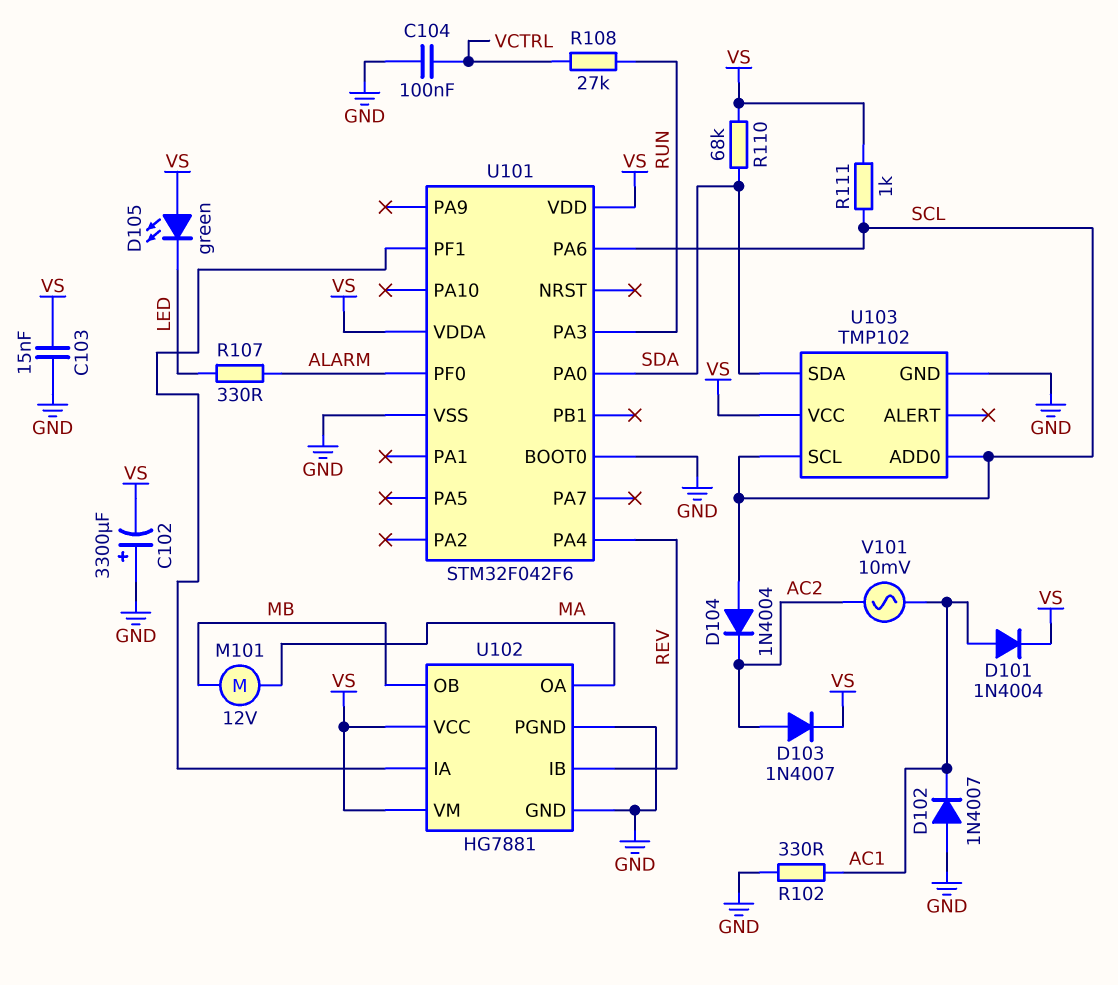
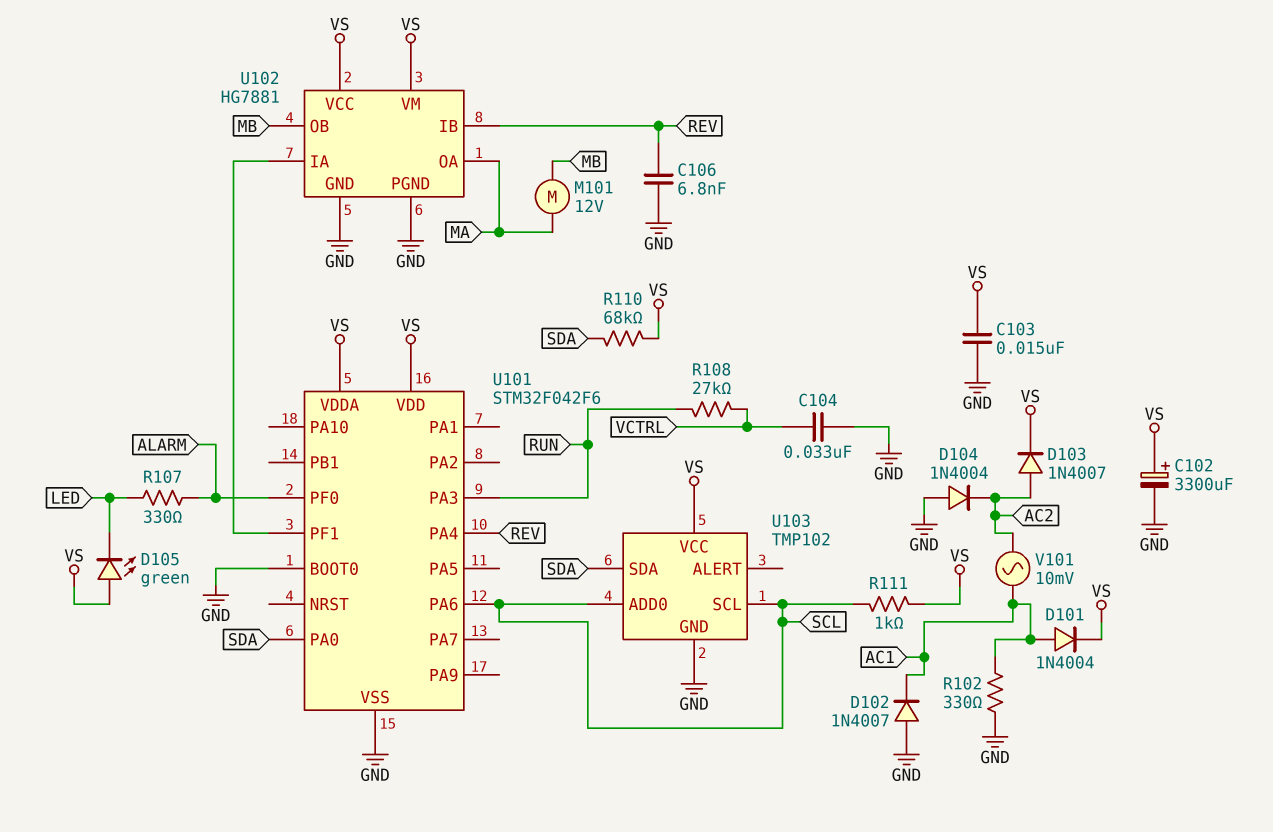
C102: 3300uF (plus GND, minus VS) -> 3300uF (plus VS, minus GND)
C104: 100nF (GND, VCTRL) -> 33nF (GND, VCTRL)
C106: none -> 6.8nF (GND, REV)
D104: diode 1N4004 (A SCL, K AC2) -> diode 1N4004 (A GND, K AC2)

